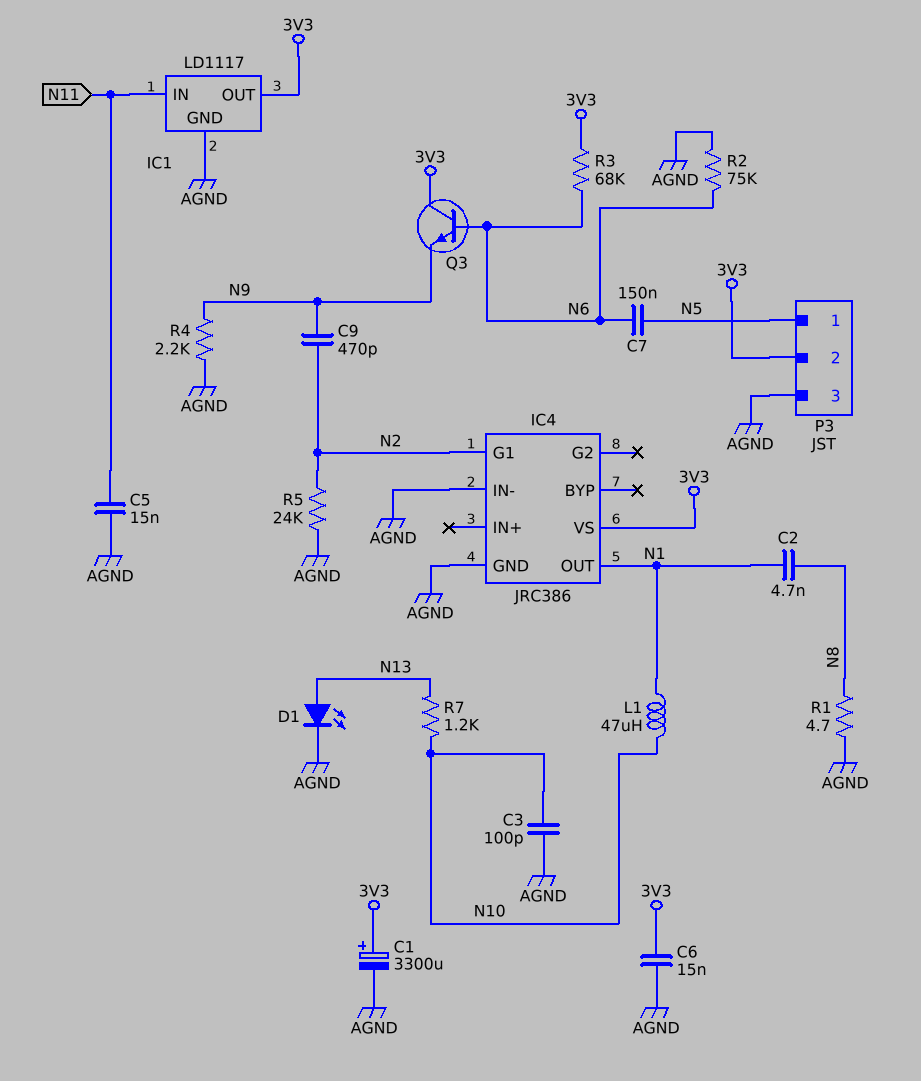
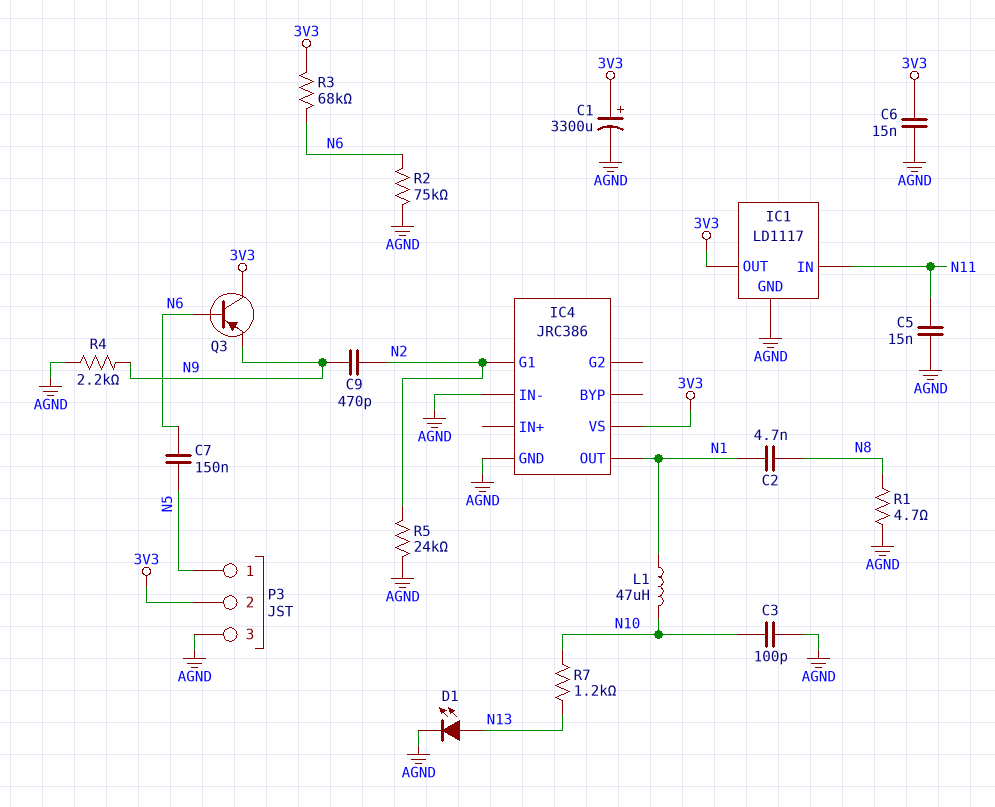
Q3: NPN (B N6, C 3V3, E N9) -> PNP (B N6, C 3V3, E N9)

